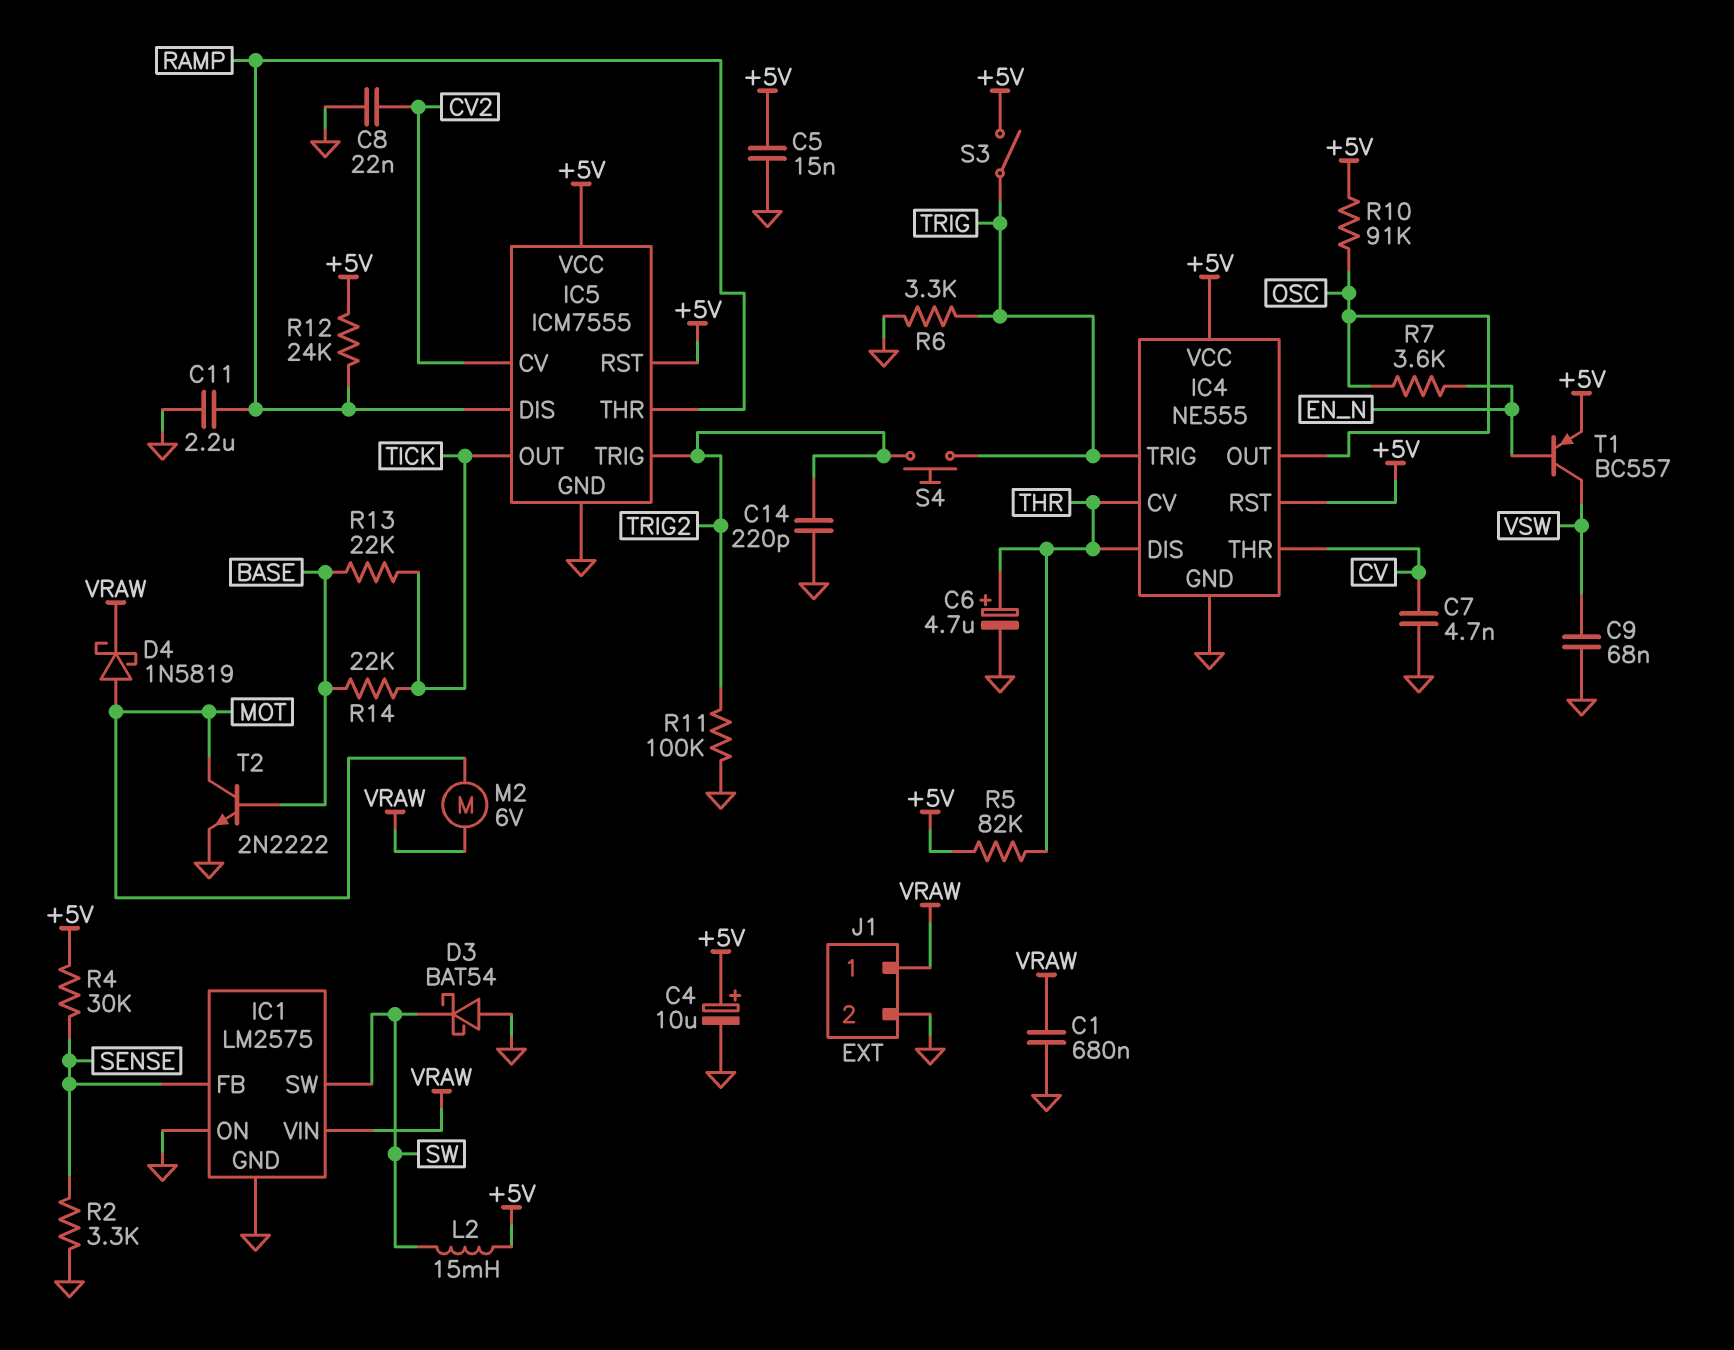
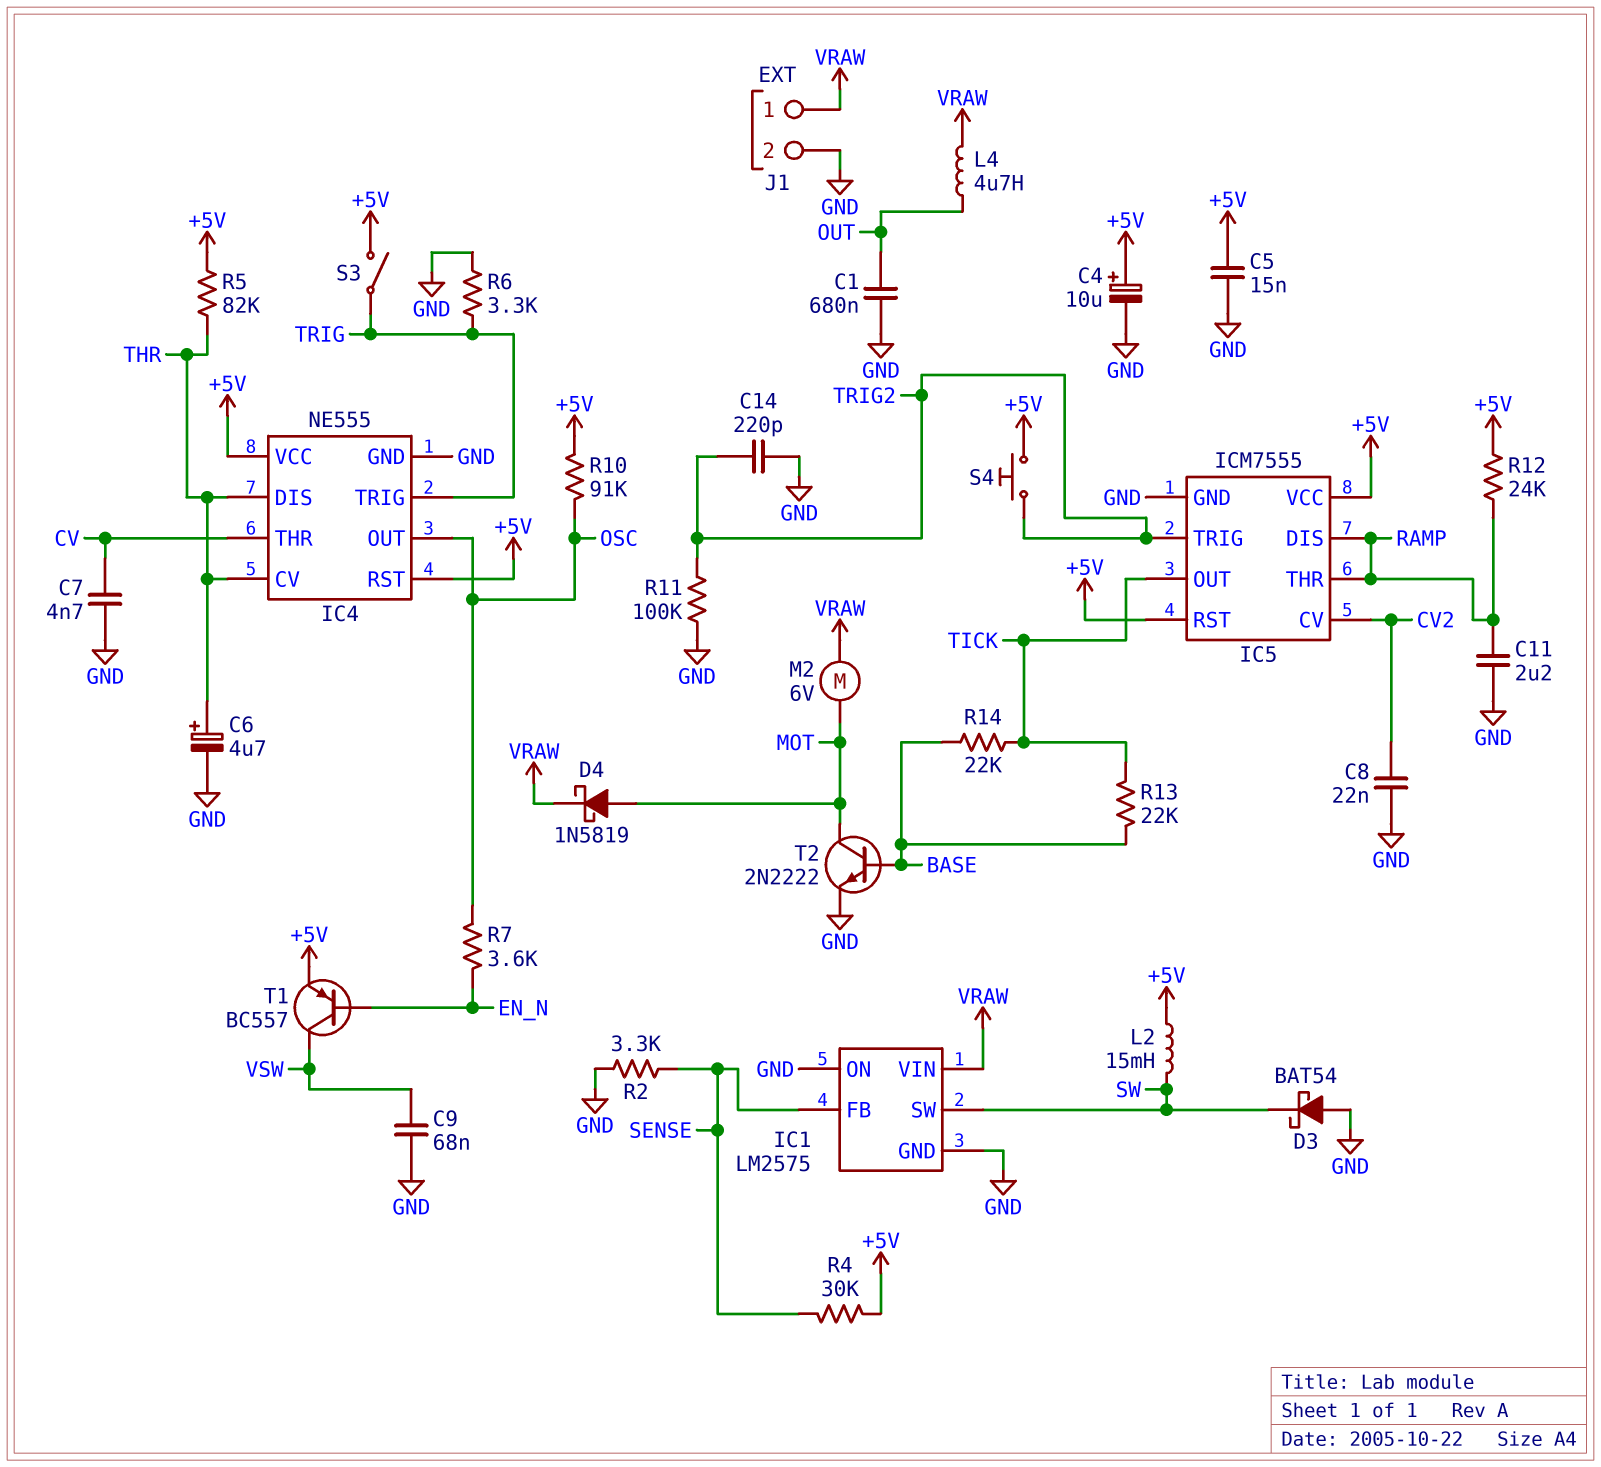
C1: 680nF (GND, VRAW) -> 680nF (GND, OUT)
L4: none -> 4.7uH (OUT, VRAW)
S4: button (TRIG, TRIG2) -> button (+5V, TRIG2)

